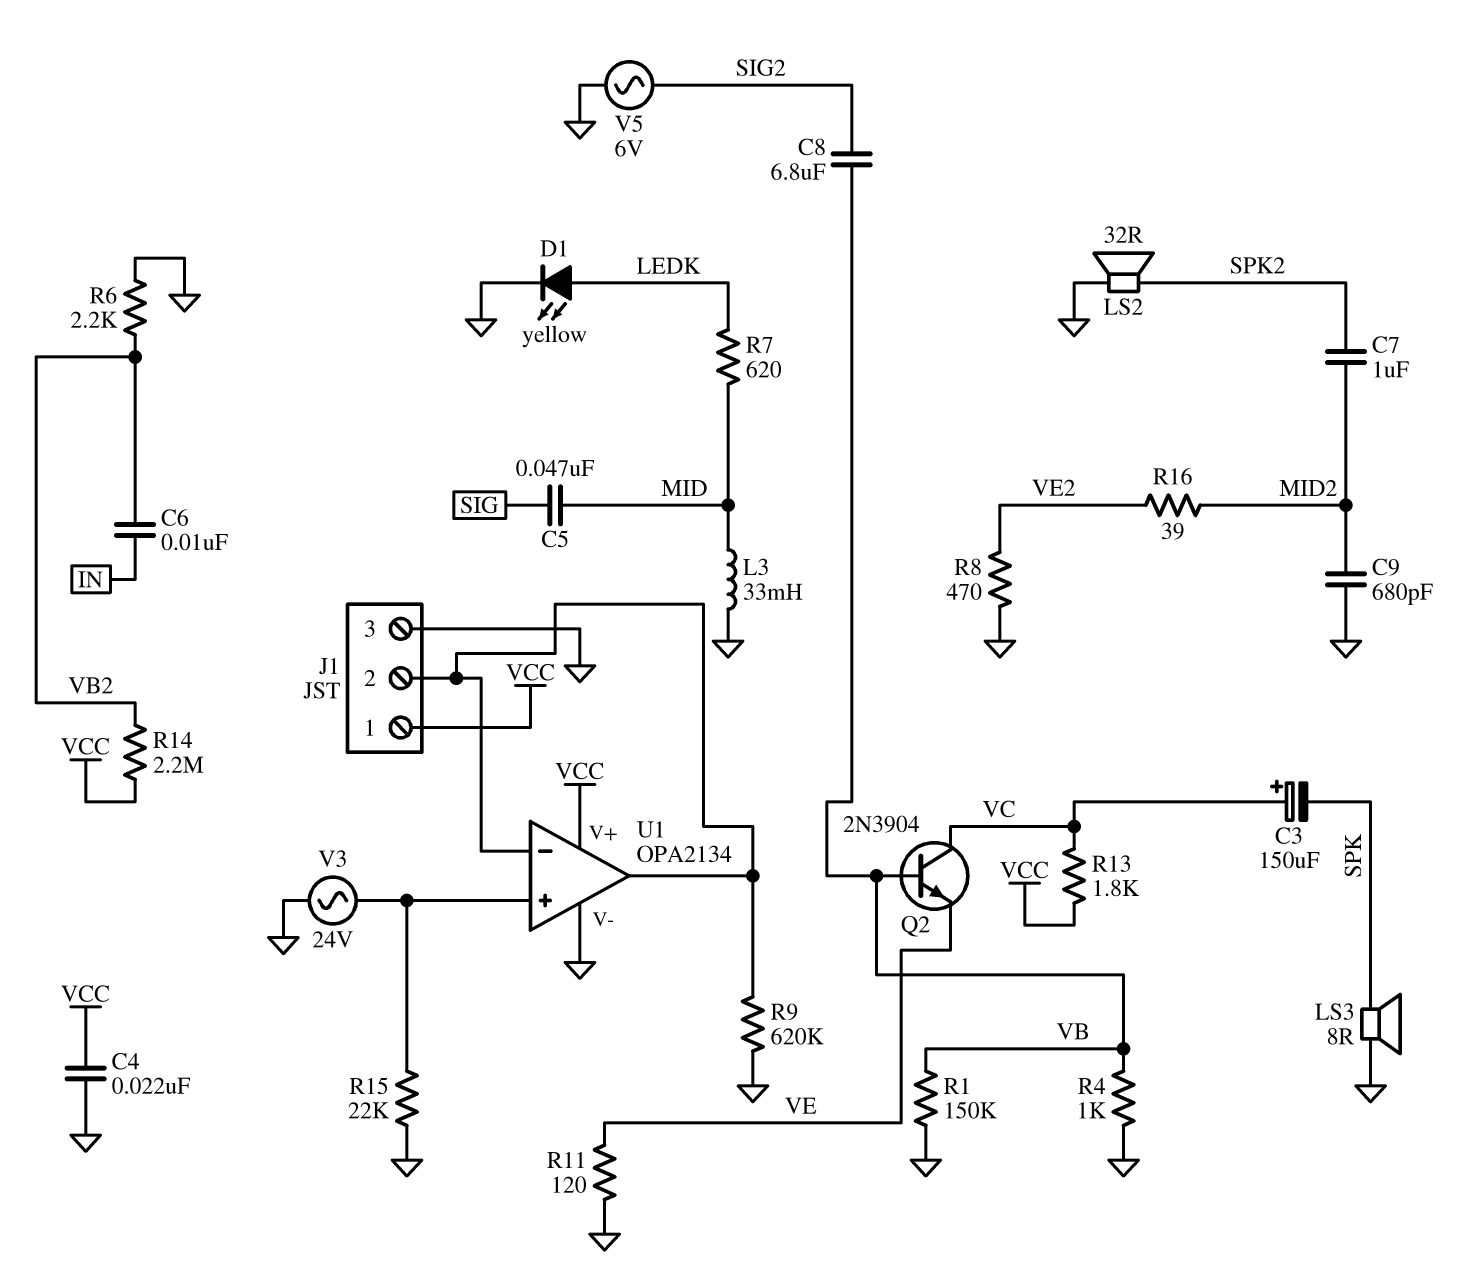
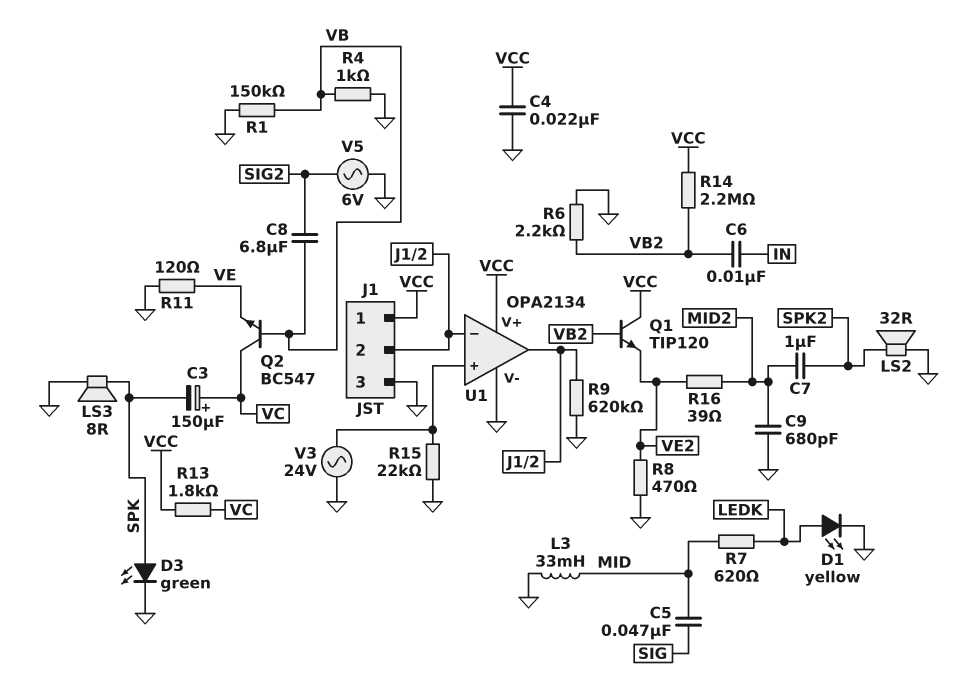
D3: none -> LED green (A SPK, K GND)
Q1: none -> NPN TIP120 (B VB2, C VCC, E VE2)
Q2: NPN 2N3904 (B VB, C VC, E VE) -> NPN BC547 (B VB, C VC, E VE)

